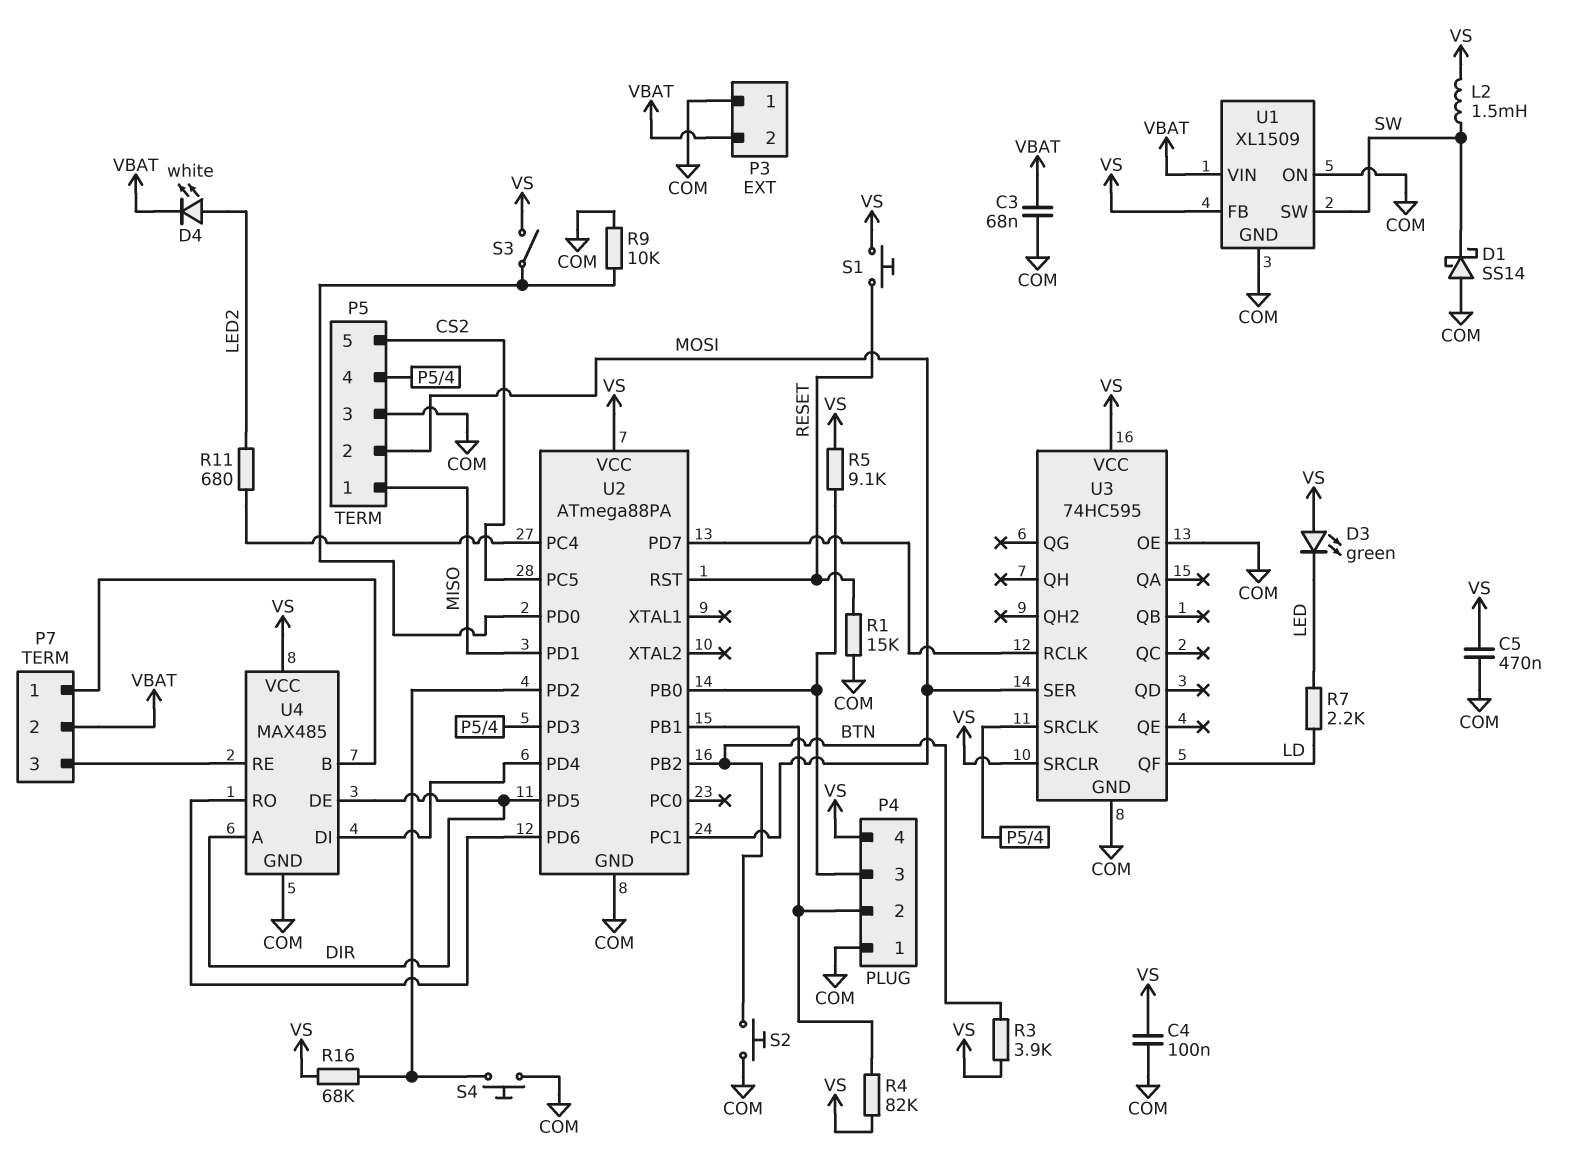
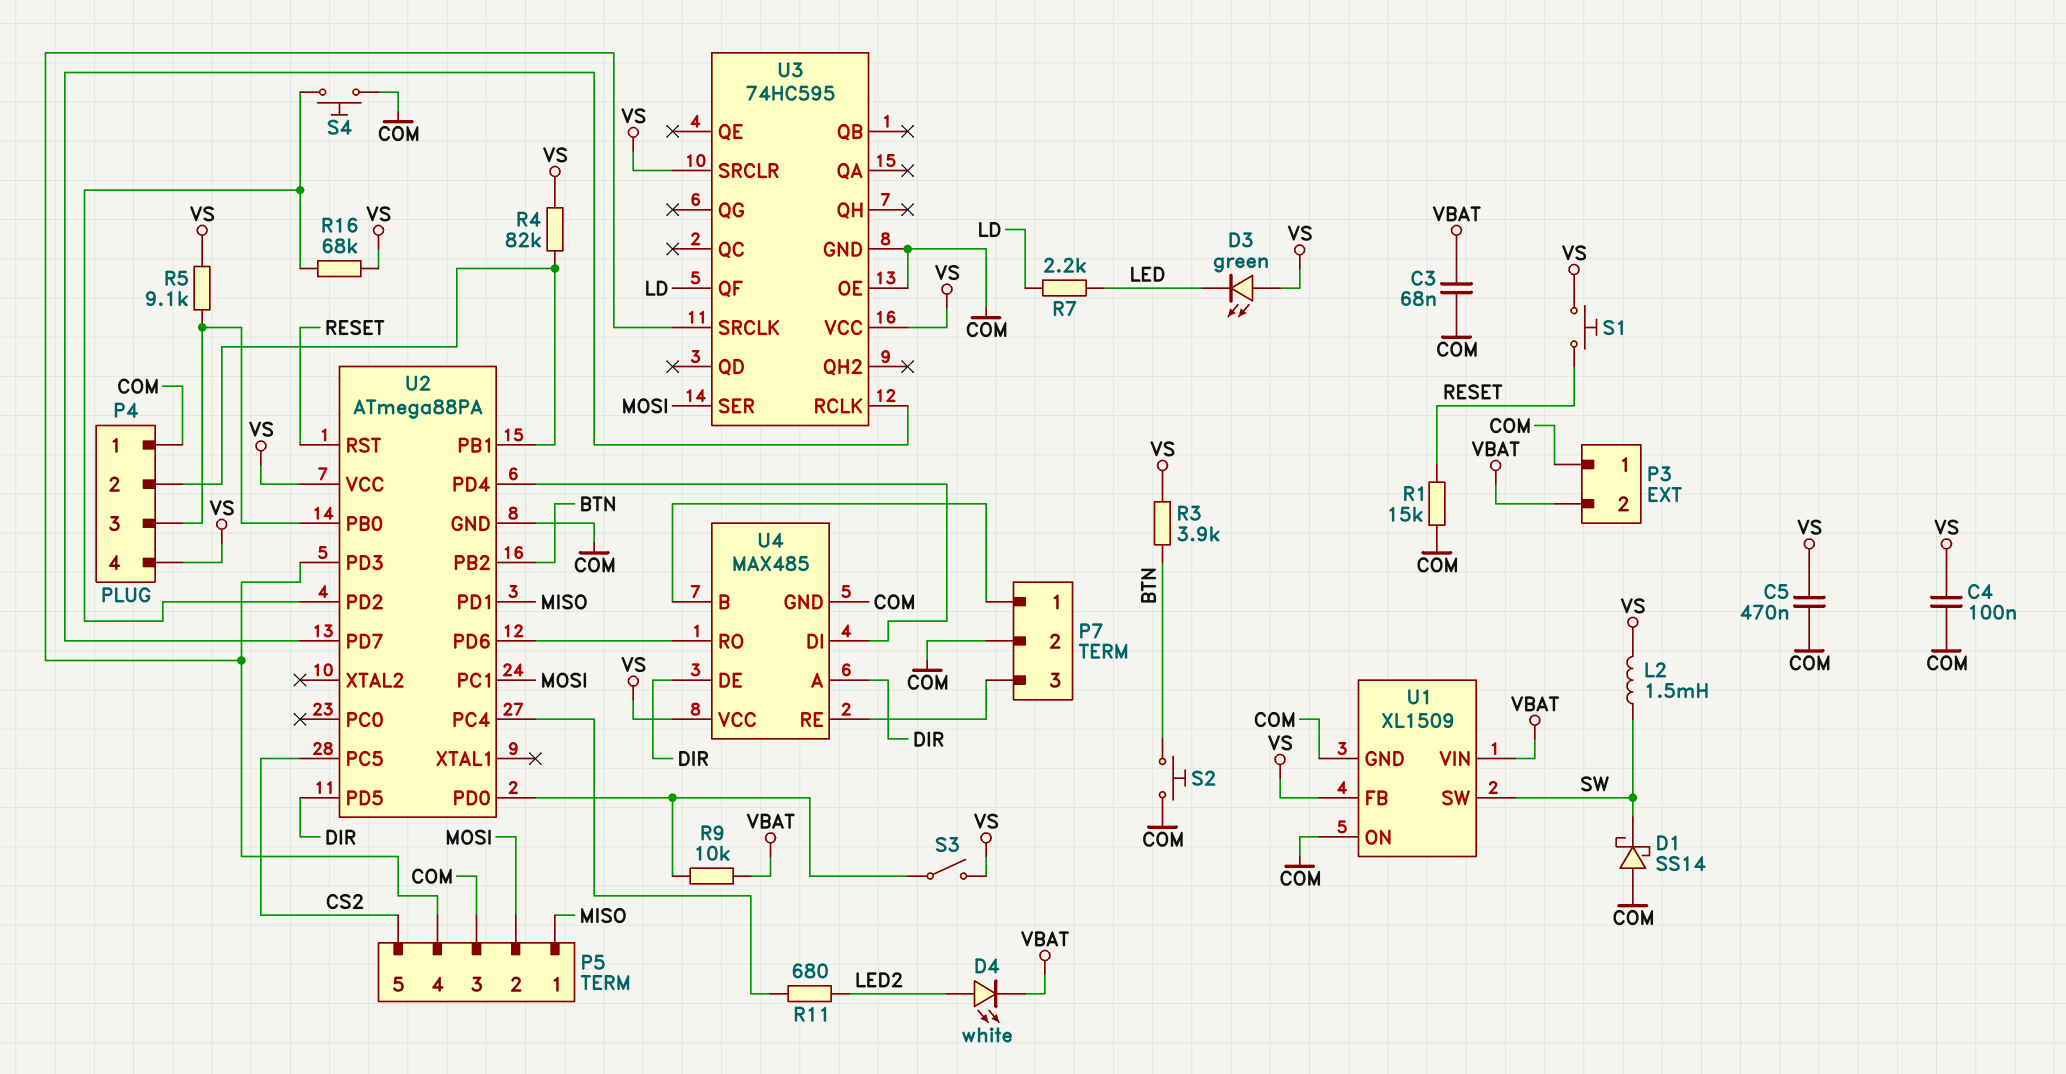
P7 pin 2: VBAT -> COM
R9: 10k (COM, U2/PD0) -> 10k (U2/PD0, VBAT)

